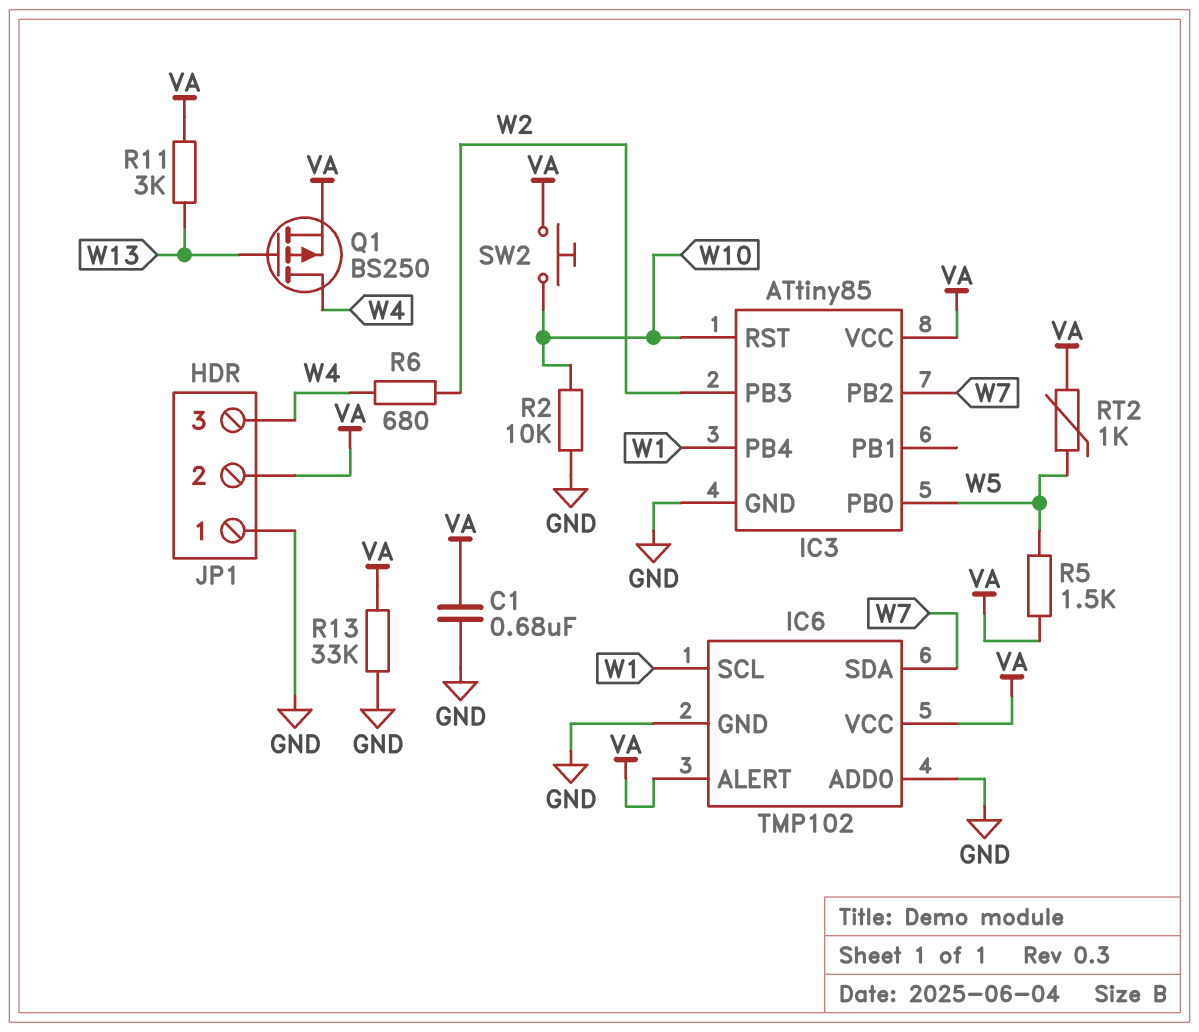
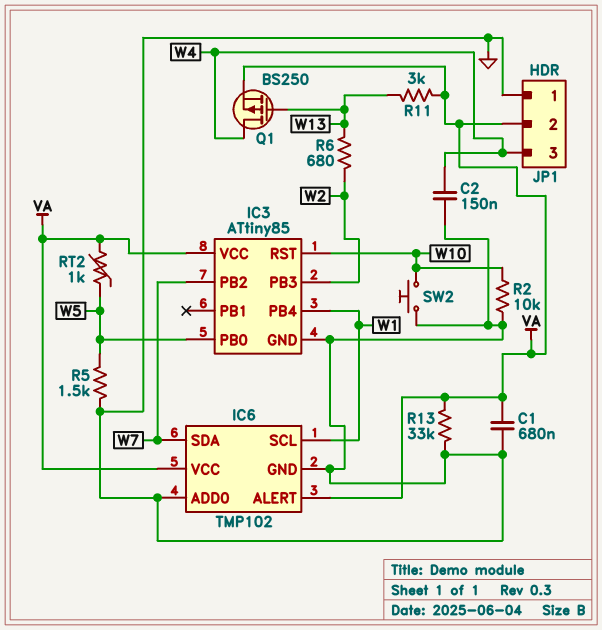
C2: none -> 150nF (GND, W4)
R5: 1.5k (VA, W5) -> 1.5k (GND, W5)
R6: 680 (W2, W4) -> 680 (W2, W13)
SW2: button (VA, W10) -> button (GND, W10)

